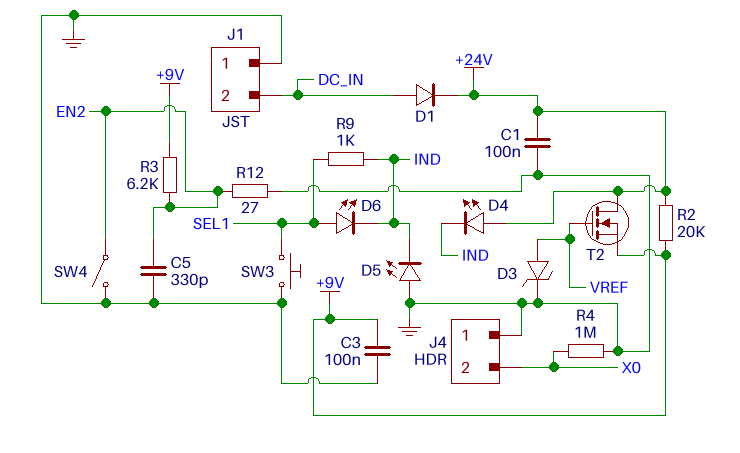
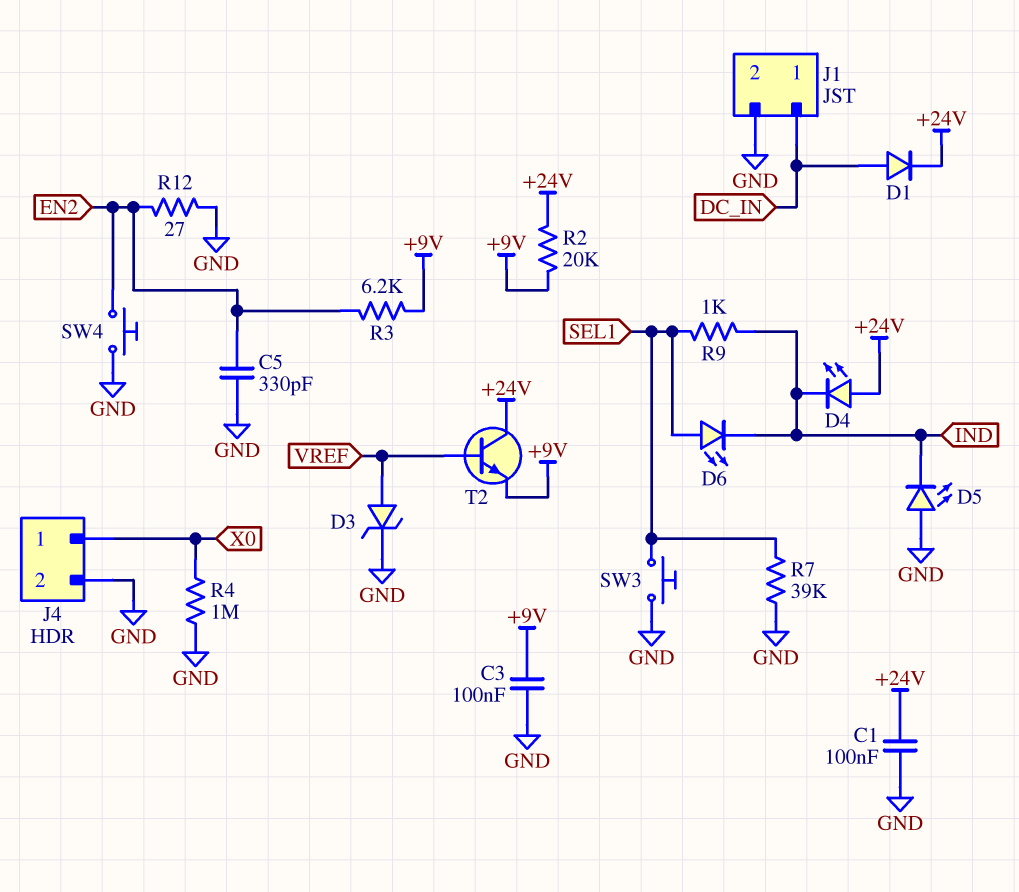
J1 pin 1: GND -> DC_IN
J1 pin 2: DC_IN -> GND
J4 pin 1: GND -> X0
J4 pin 2: X0 -> GND
R7: none -> 39k (GND, SEL1)
SW4: switch (EN2, GND) -> button (EN2, GND)
T2: NMOS (G VREF, D +24V, S +9V) -> NPN (B VREF, C +24V, E +9V)

